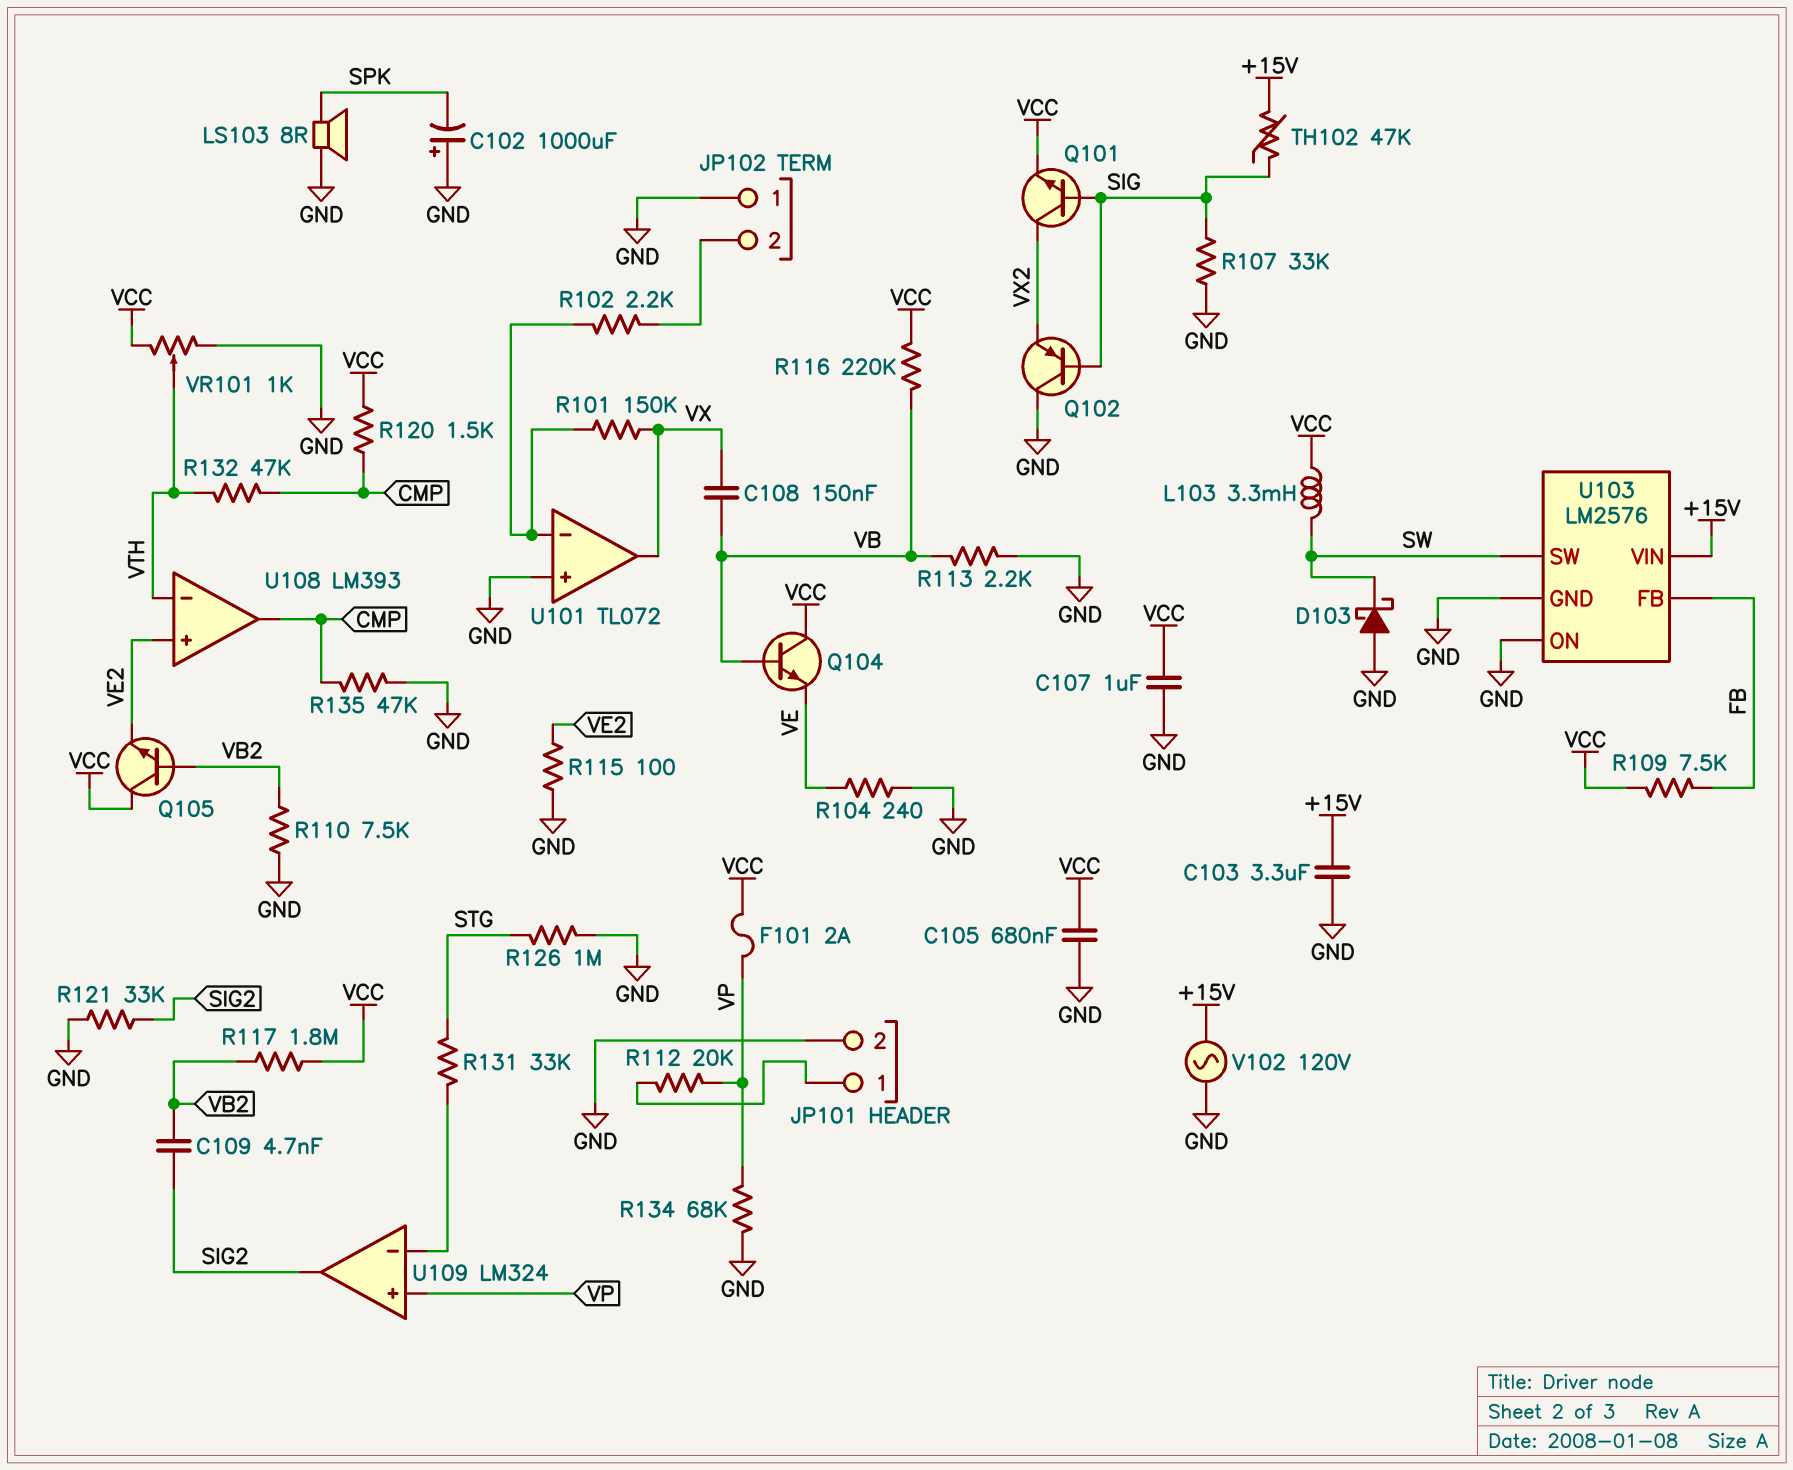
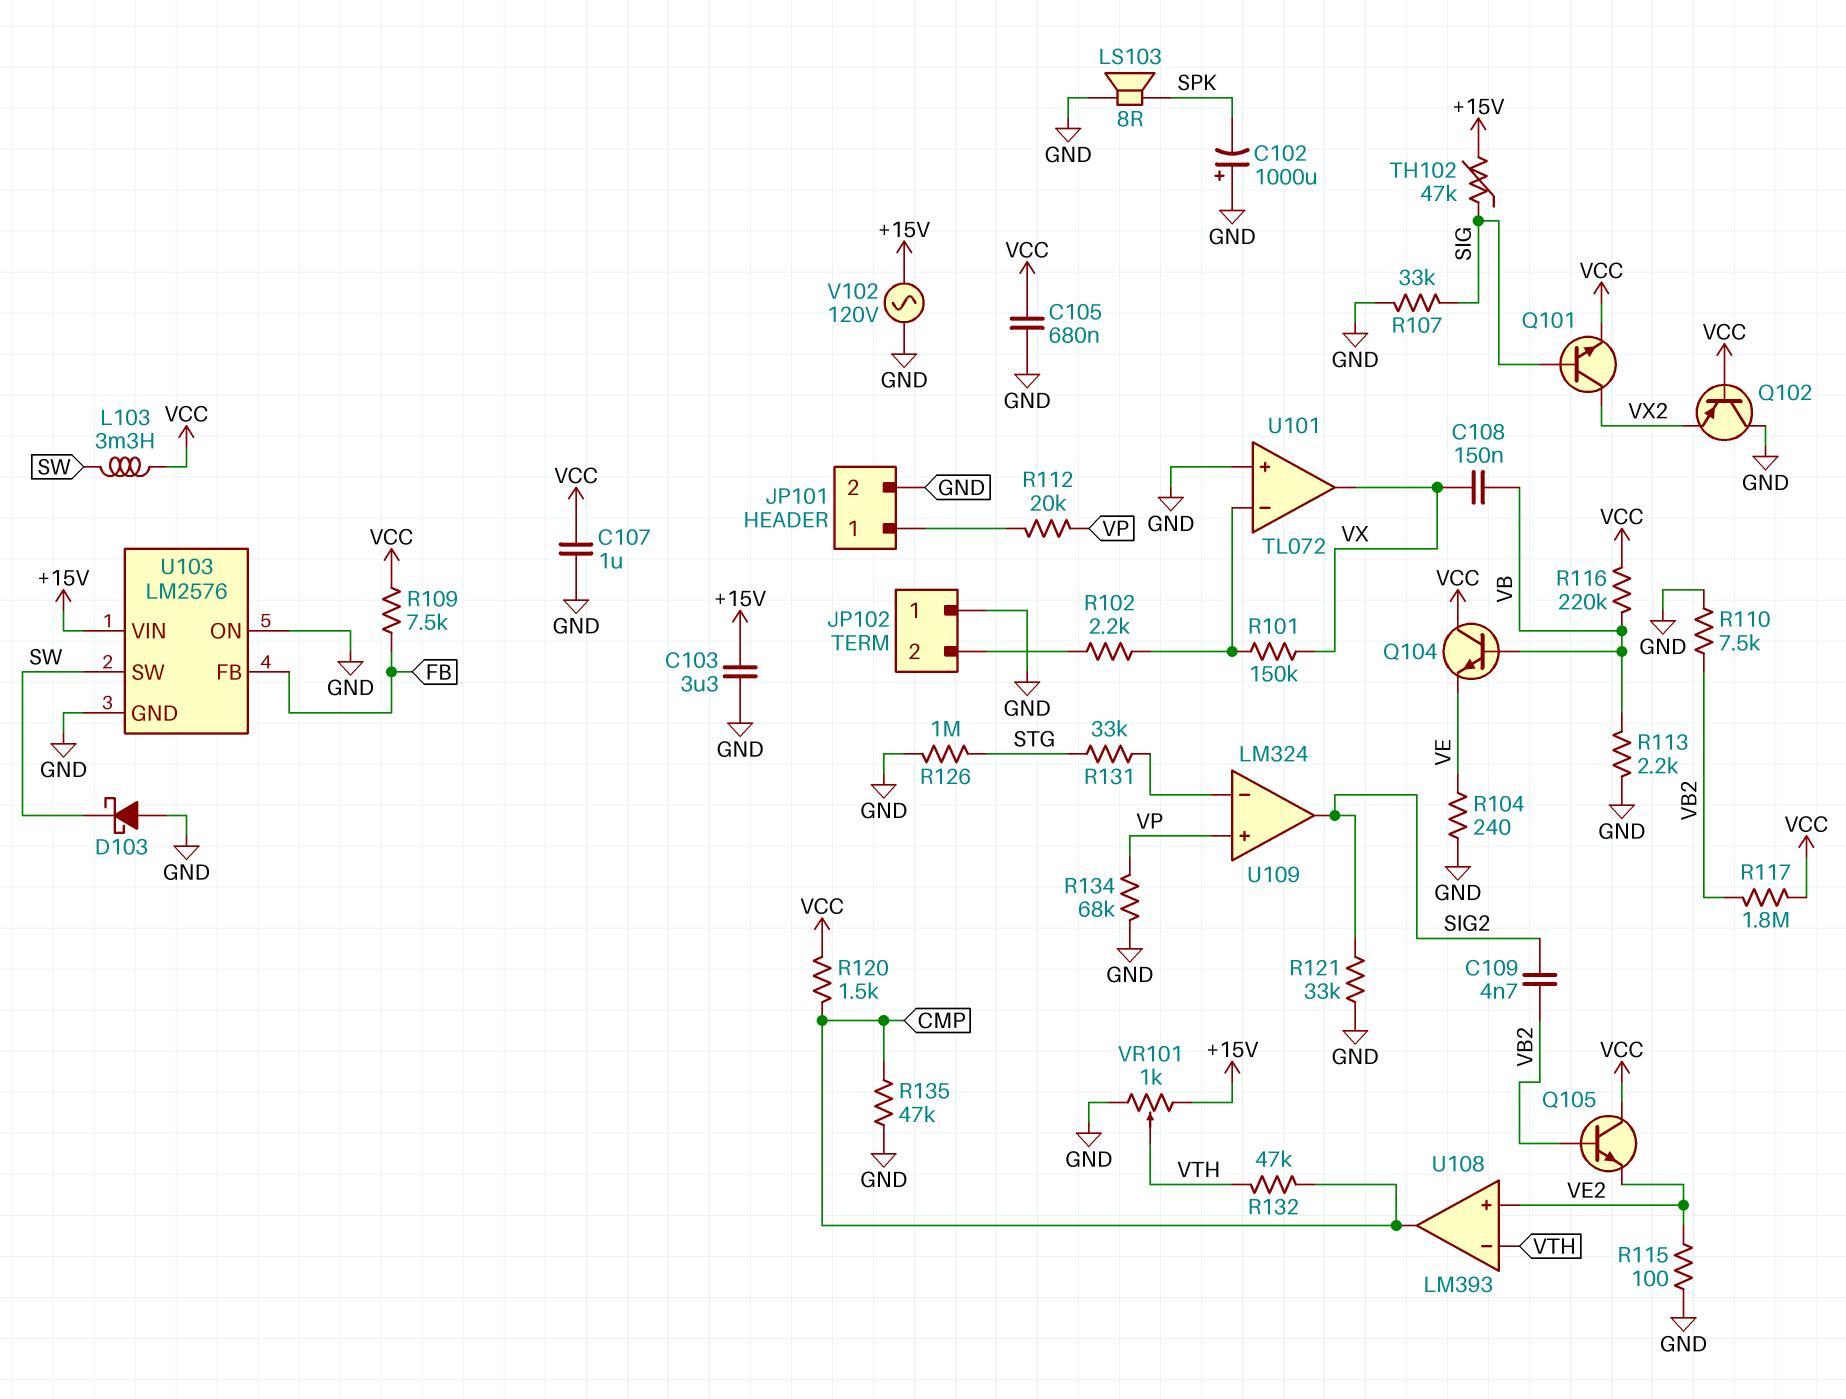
F101: 2A (VCC, VP) -> none
Q102: PNP (B SIG, C GND, E VX2) -> PNP (B VCC, C GND, E VX2)
VR101: 1k (GND, VCC, wiper VTH) -> 1k (+15V, GND, wiper VTH)

